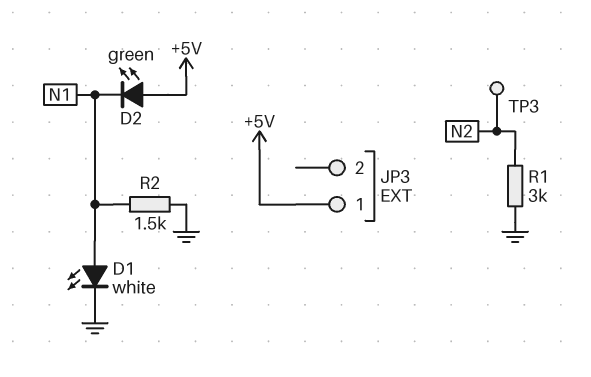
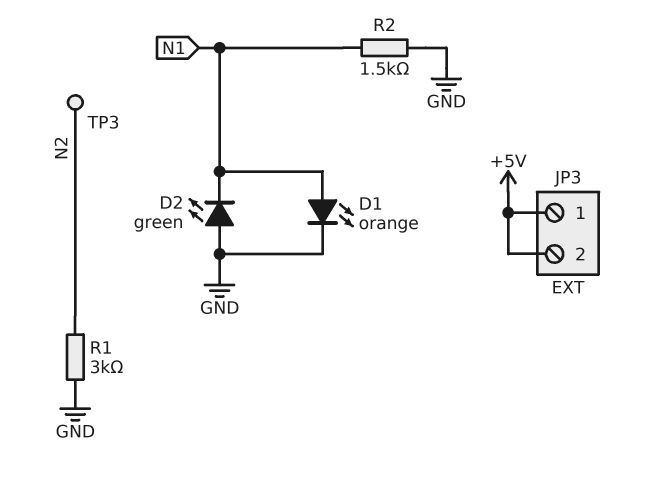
D1: LED white (A N1, K GND) -> LED orange (A N1, K GND)
D2: LED green (A +5V, K N1) -> LED green (A GND, K N1)
JP3 pin 2: none -> +5V

